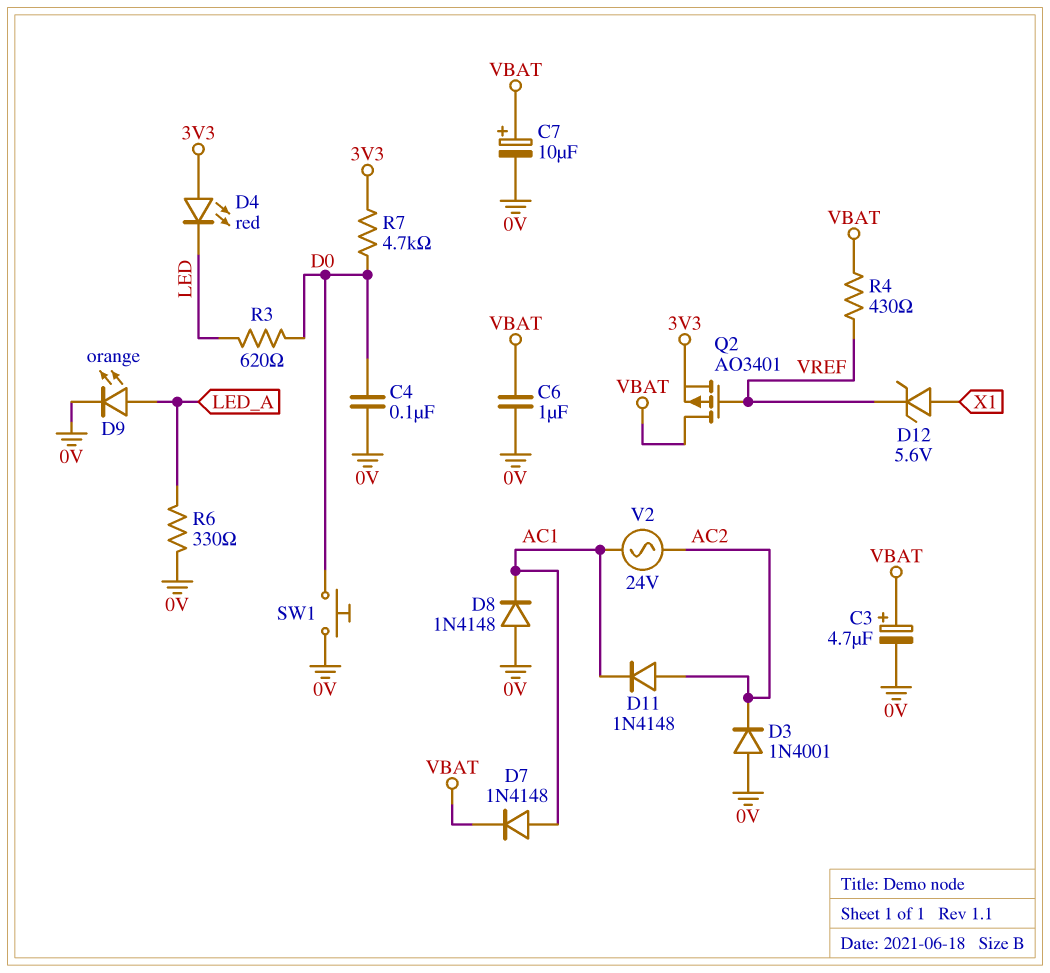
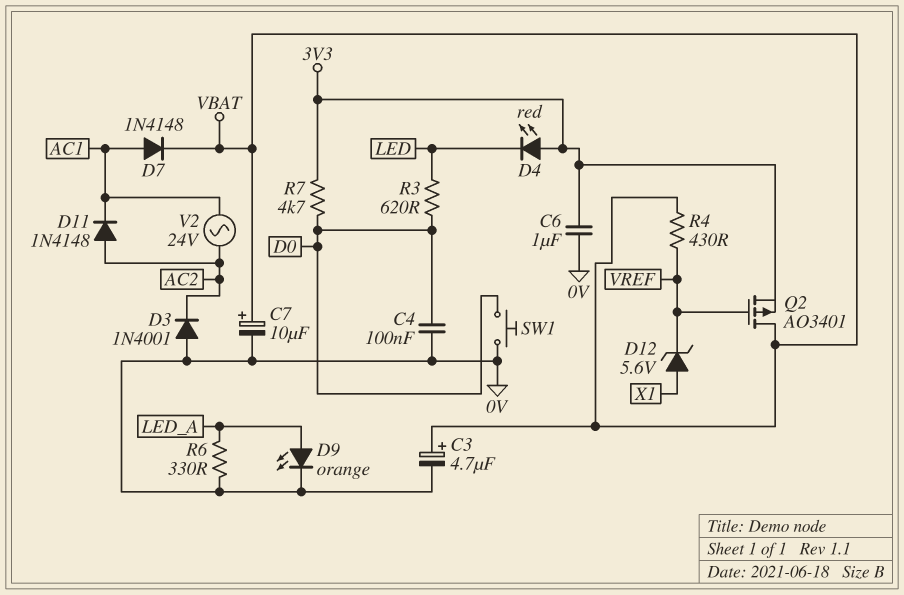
C6: 1uF (0V, VBAT) -> 1uF (0V, 3V3)
D8: diode 1N4148 (A 0V, K AC1) -> none

